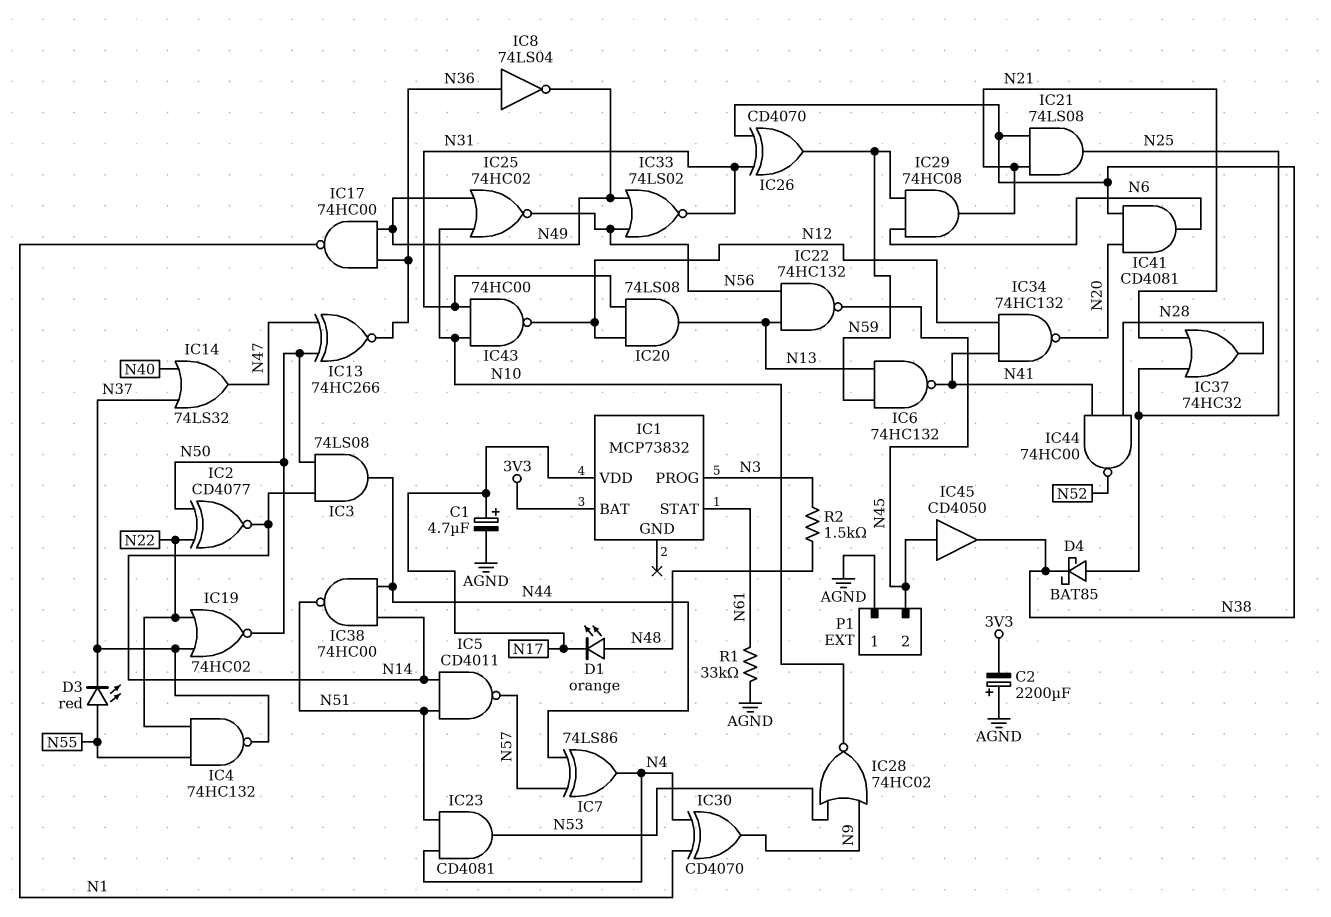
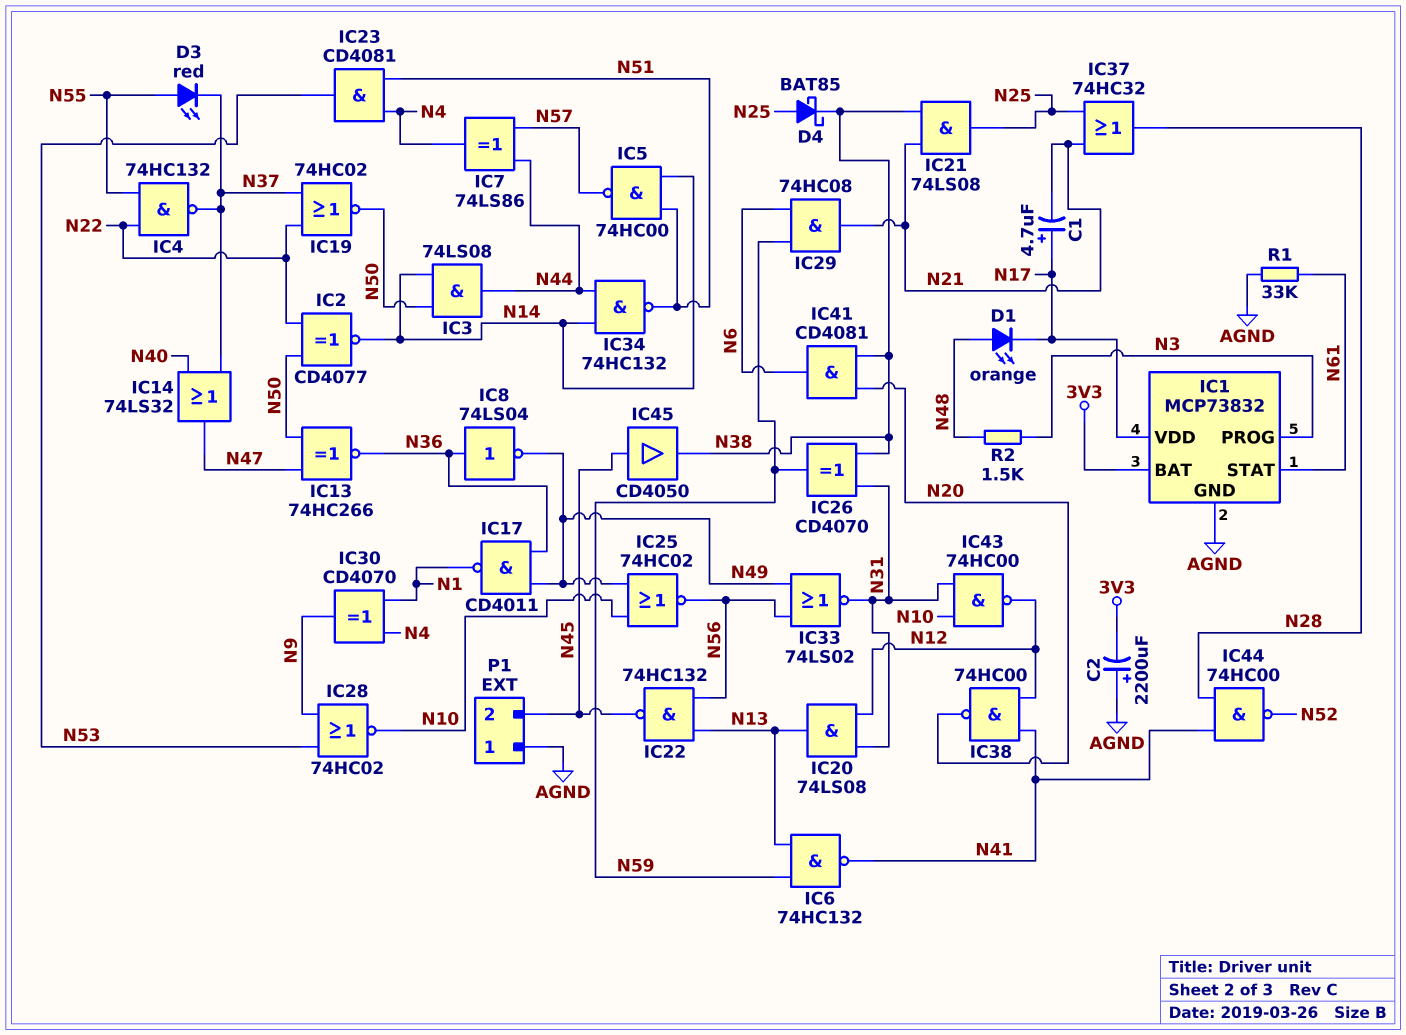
C1: 4.7uF (plus N17, minus AGND) -> 4.7uF (plus N17, minus N21)
IC1 pin GND: none -> AGND
IC5: NAND CD4011 (in N14, in N51, out N57) -> NAND 74HC00 (in N14, in N51, out N57)
IC17: NAND 74HC00 (in N36, in N49, out N1) -> NAND CD4011 (in N36, in N49, out N1)
IC34: NAND 74HC132 (in N12, in N41, out N20) -> NAND 74HC132 (in N14, in N44, out N51)
IC38: NAND 74HC00 (in N14, in N44, out N51) -> NAND 74HC00 (in N12, in N41, out N20)

